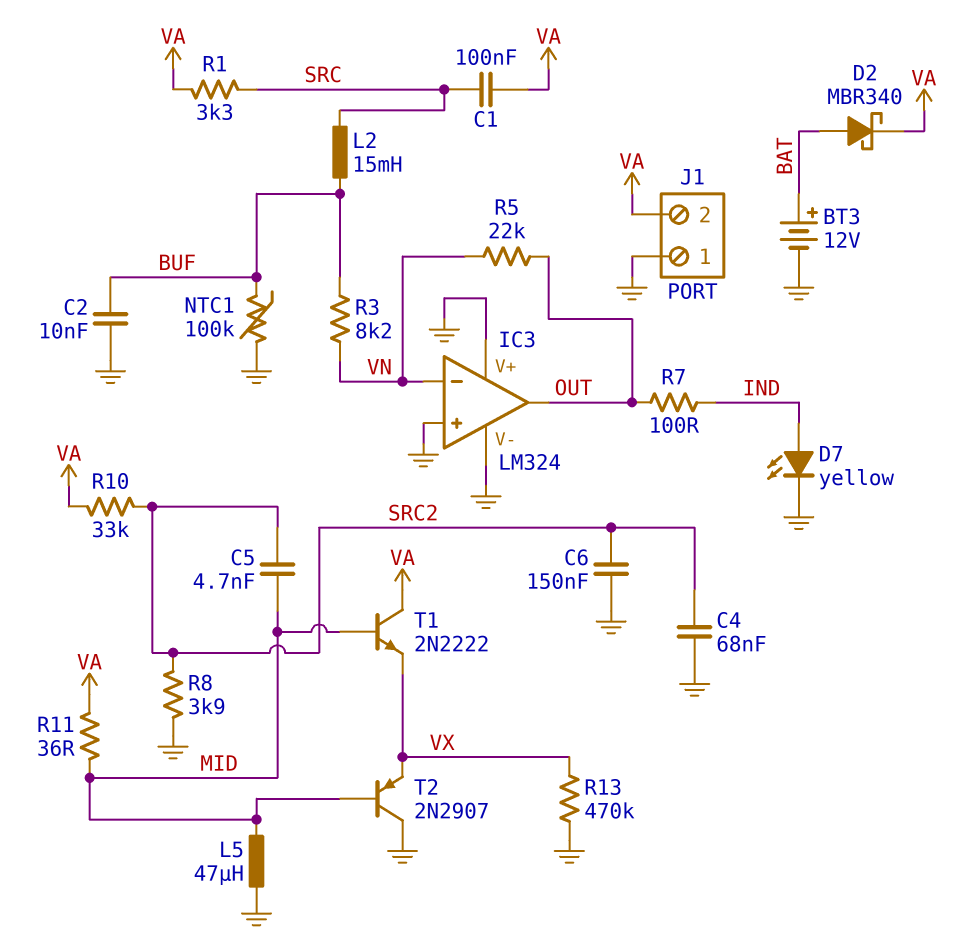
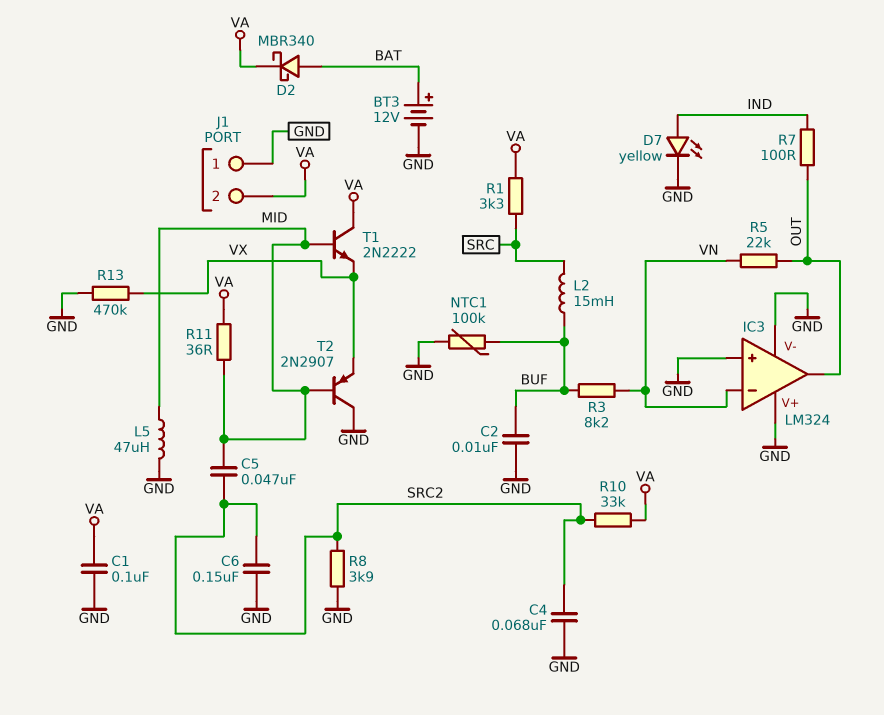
C1: 100nF (SRC, VA) -> 100nF (GND, VA)
C5: 4.7nF (MID, SRC2) -> 47nF (MID, SRC2)

